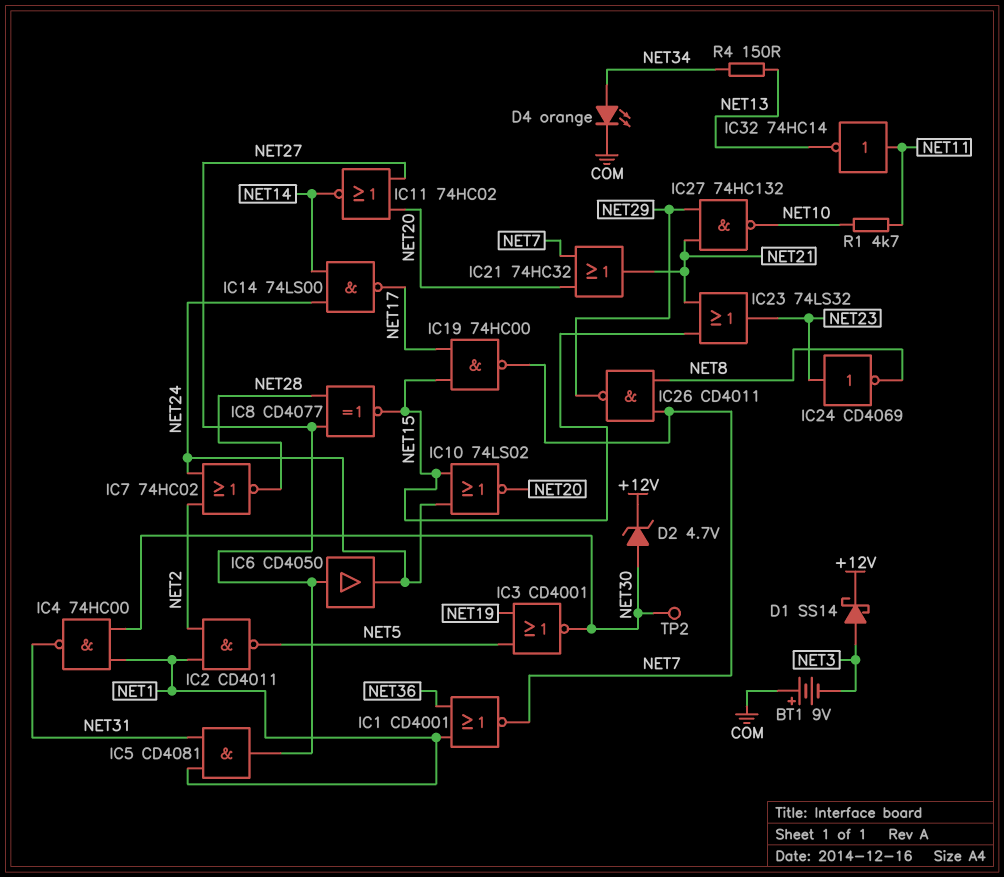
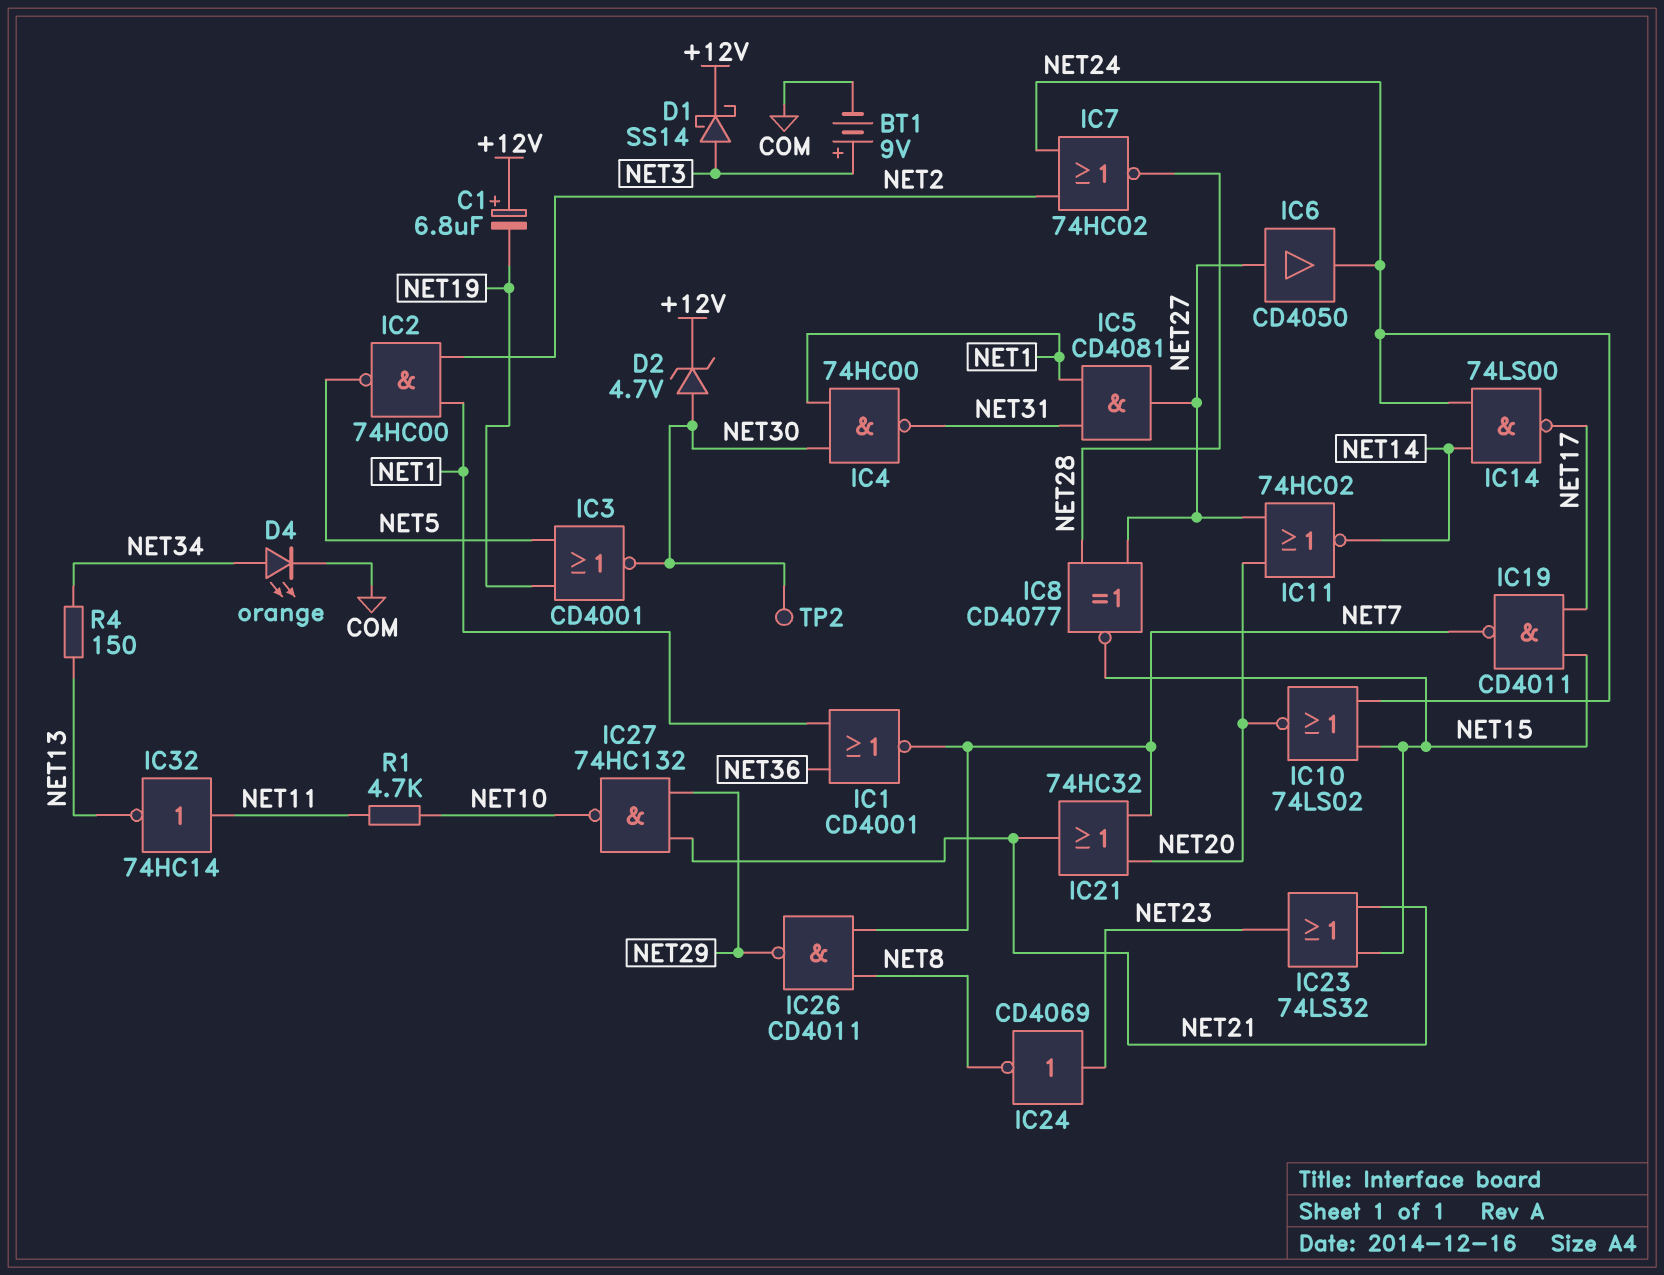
BT1: 9V (plus COM, minus NET3) -> 9V (plus NET3, minus COM)
C1: none -> 6.8uF (plus +12V, minus NET19)
IC2: NAND CD4011 (in NET1, in NET2, out NET5) -> NAND 74HC00 (in NET1, in NET2, out NET5)
IC19: NAND 74HC00 (in NET15, in NET17, out NET7) -> NAND CD4011 (in NET15, in NET17, out NET7)

